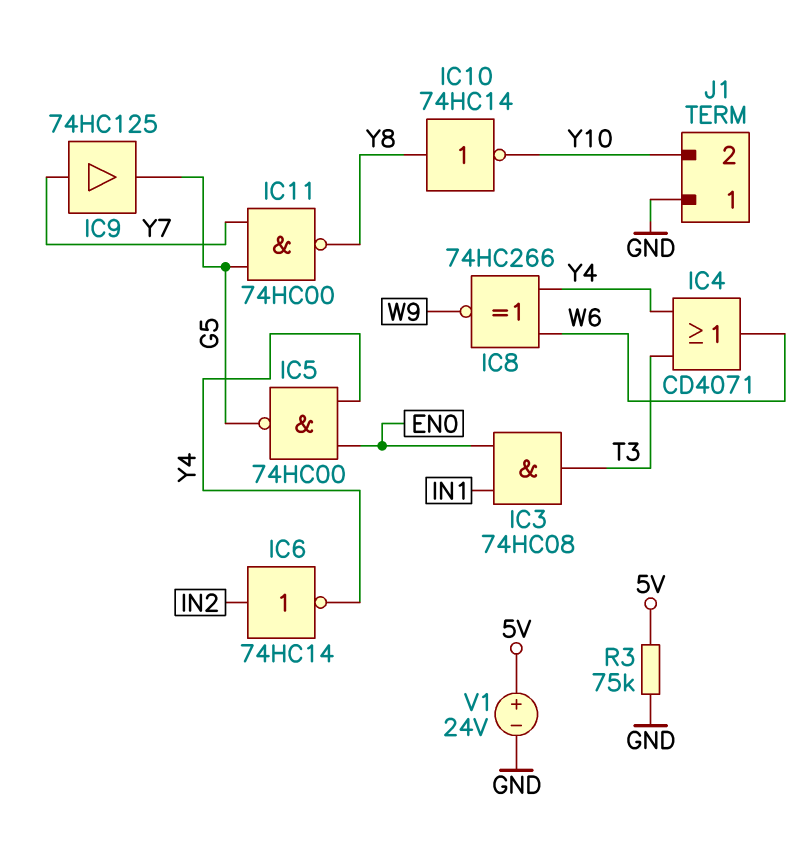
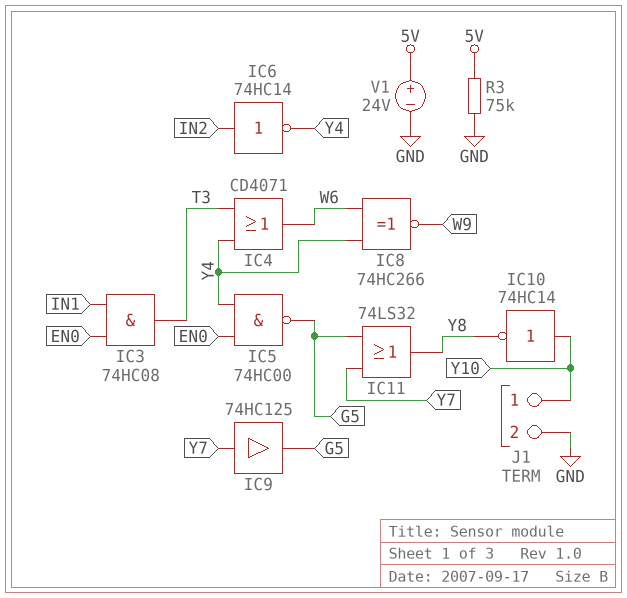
IC10: NOT 74HC14 (in Y8, out Y10) -> NOT 74HC14 (in Y10, out Y8)
IC11: NAND 74HC00 (in G5, in Y7, out Y8) -> OR 74LS32 (in G5, in Y7, out Y8)
J1 pin 1: GND -> Y10
J1 pin 2: Y10 -> GND

